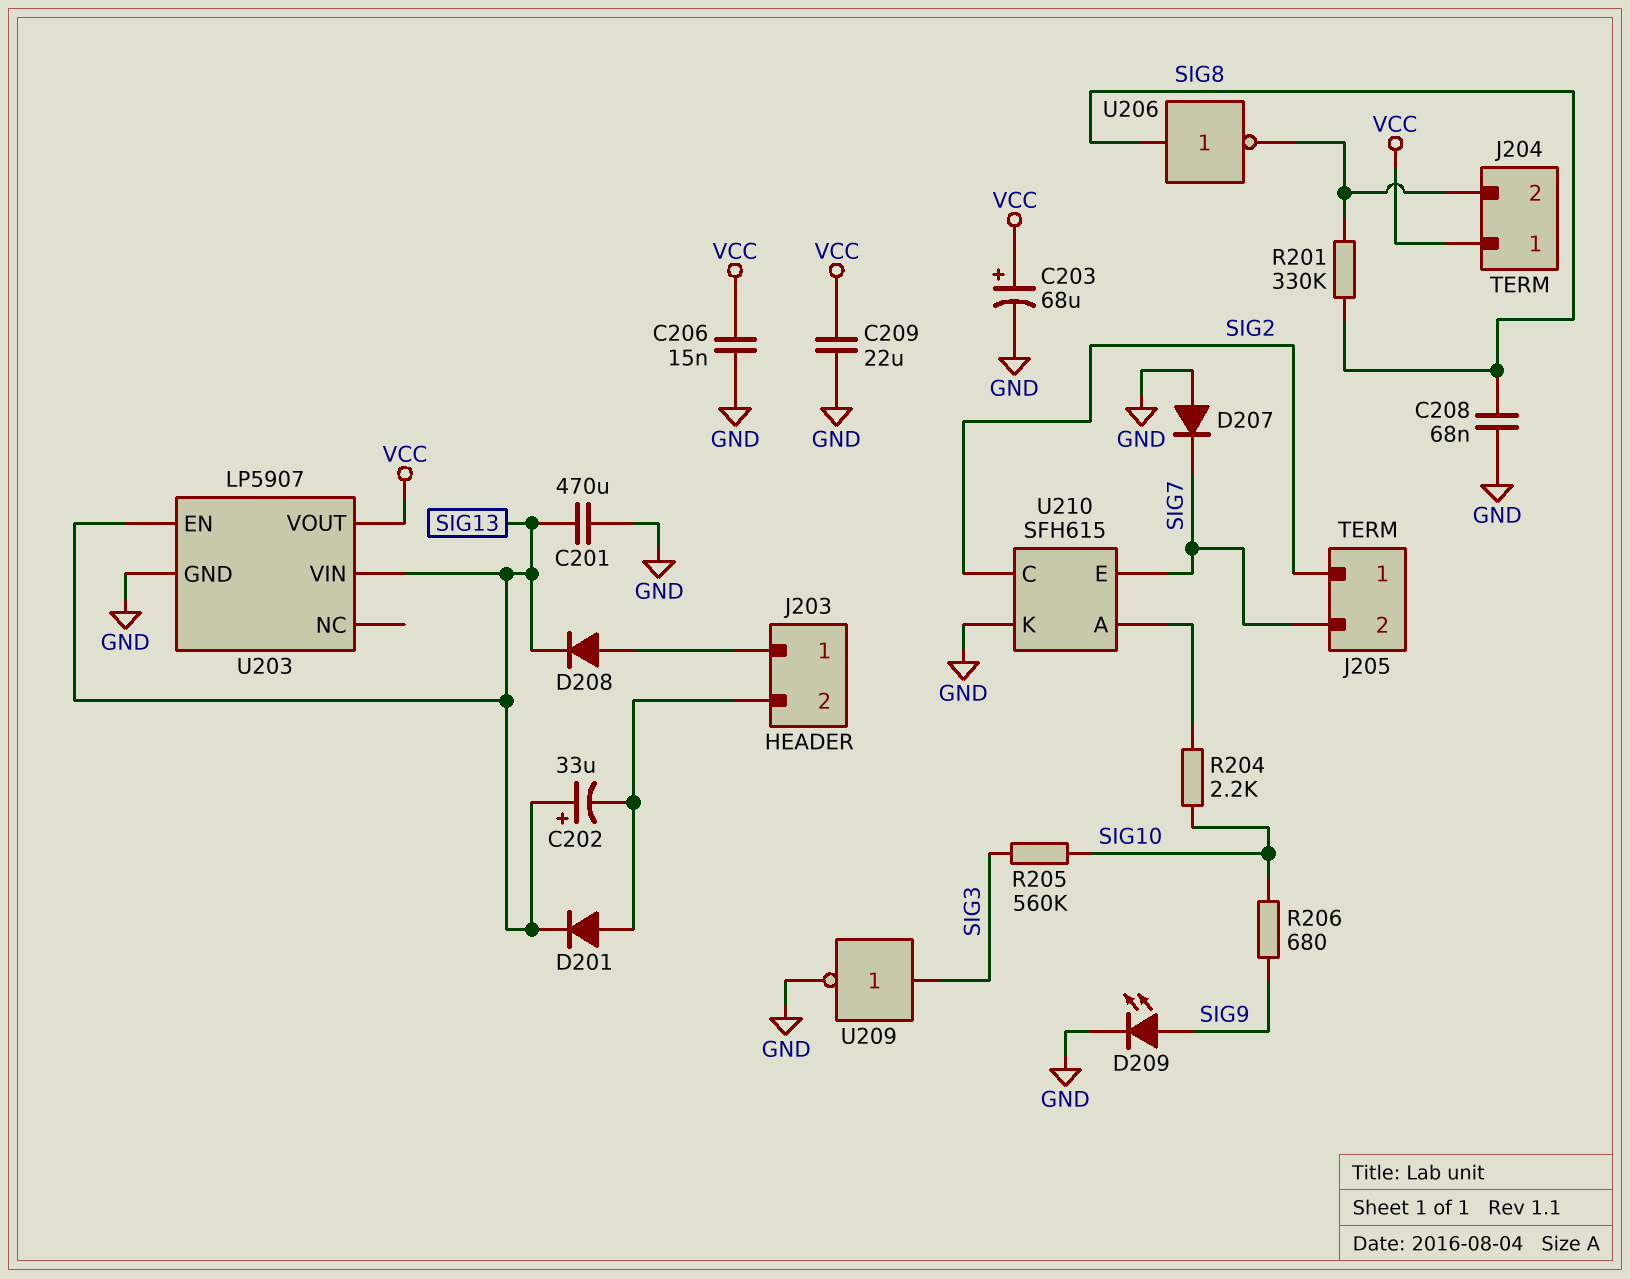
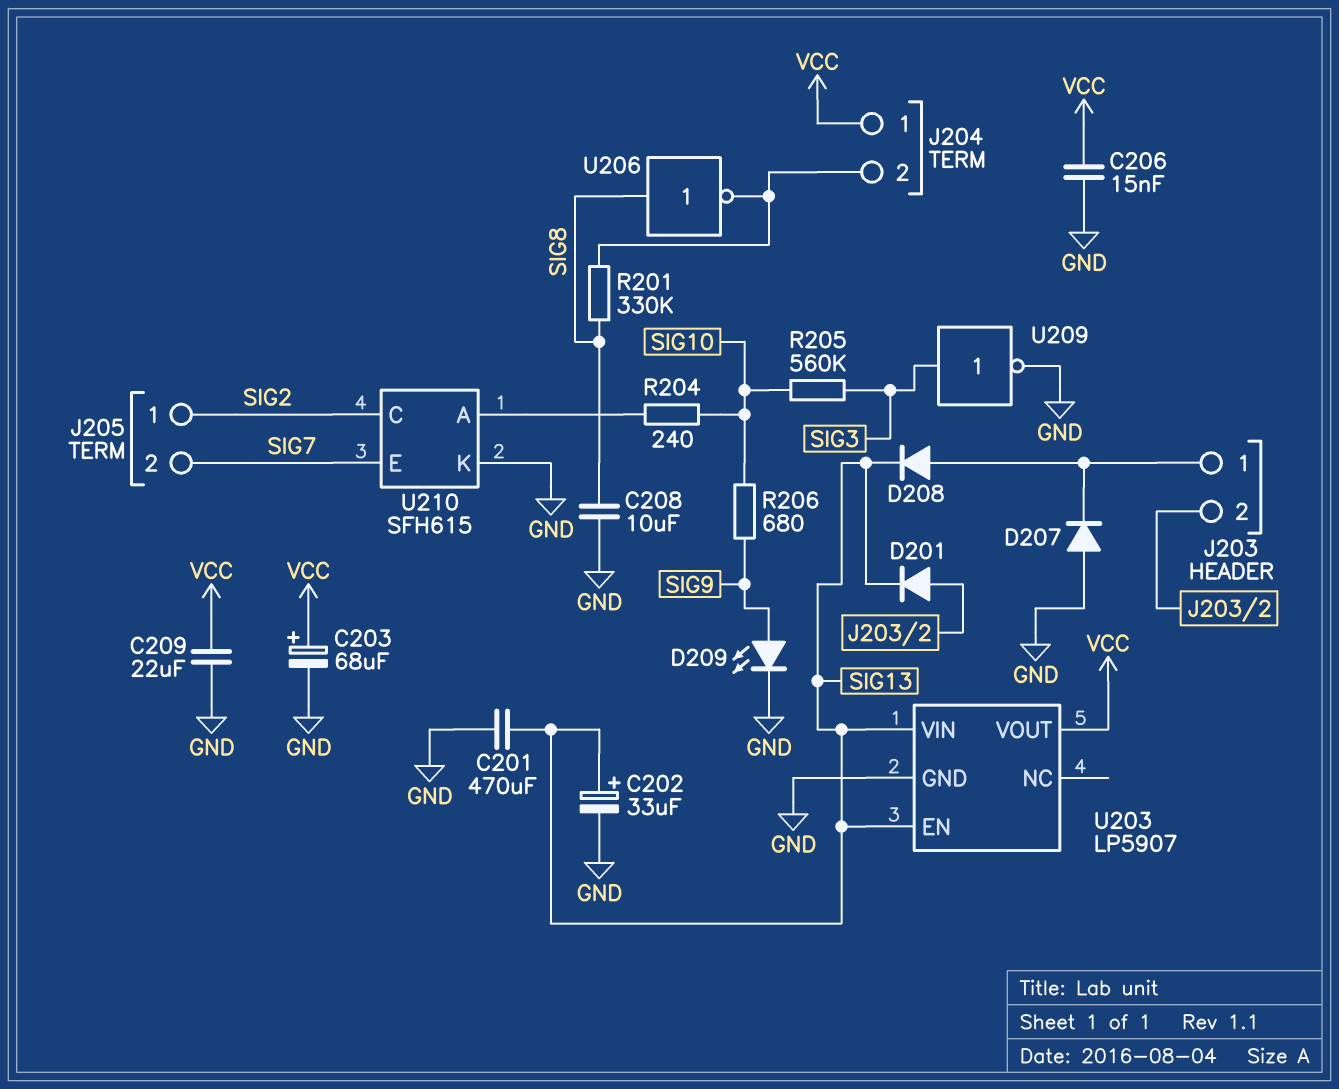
C202: 33uF (plus SIG13, minus J203/2) -> 33uF (plus SIG13, minus GND)
C208: 68nF (GND, SIG8) -> 10uF (GND, SIG8)
D207: diode (A GND, K SIG7) -> diode (A GND, K J203/1)
R204: 2.2k (SIG10, U210/A) -> 240 (SIG10, U210/A)

